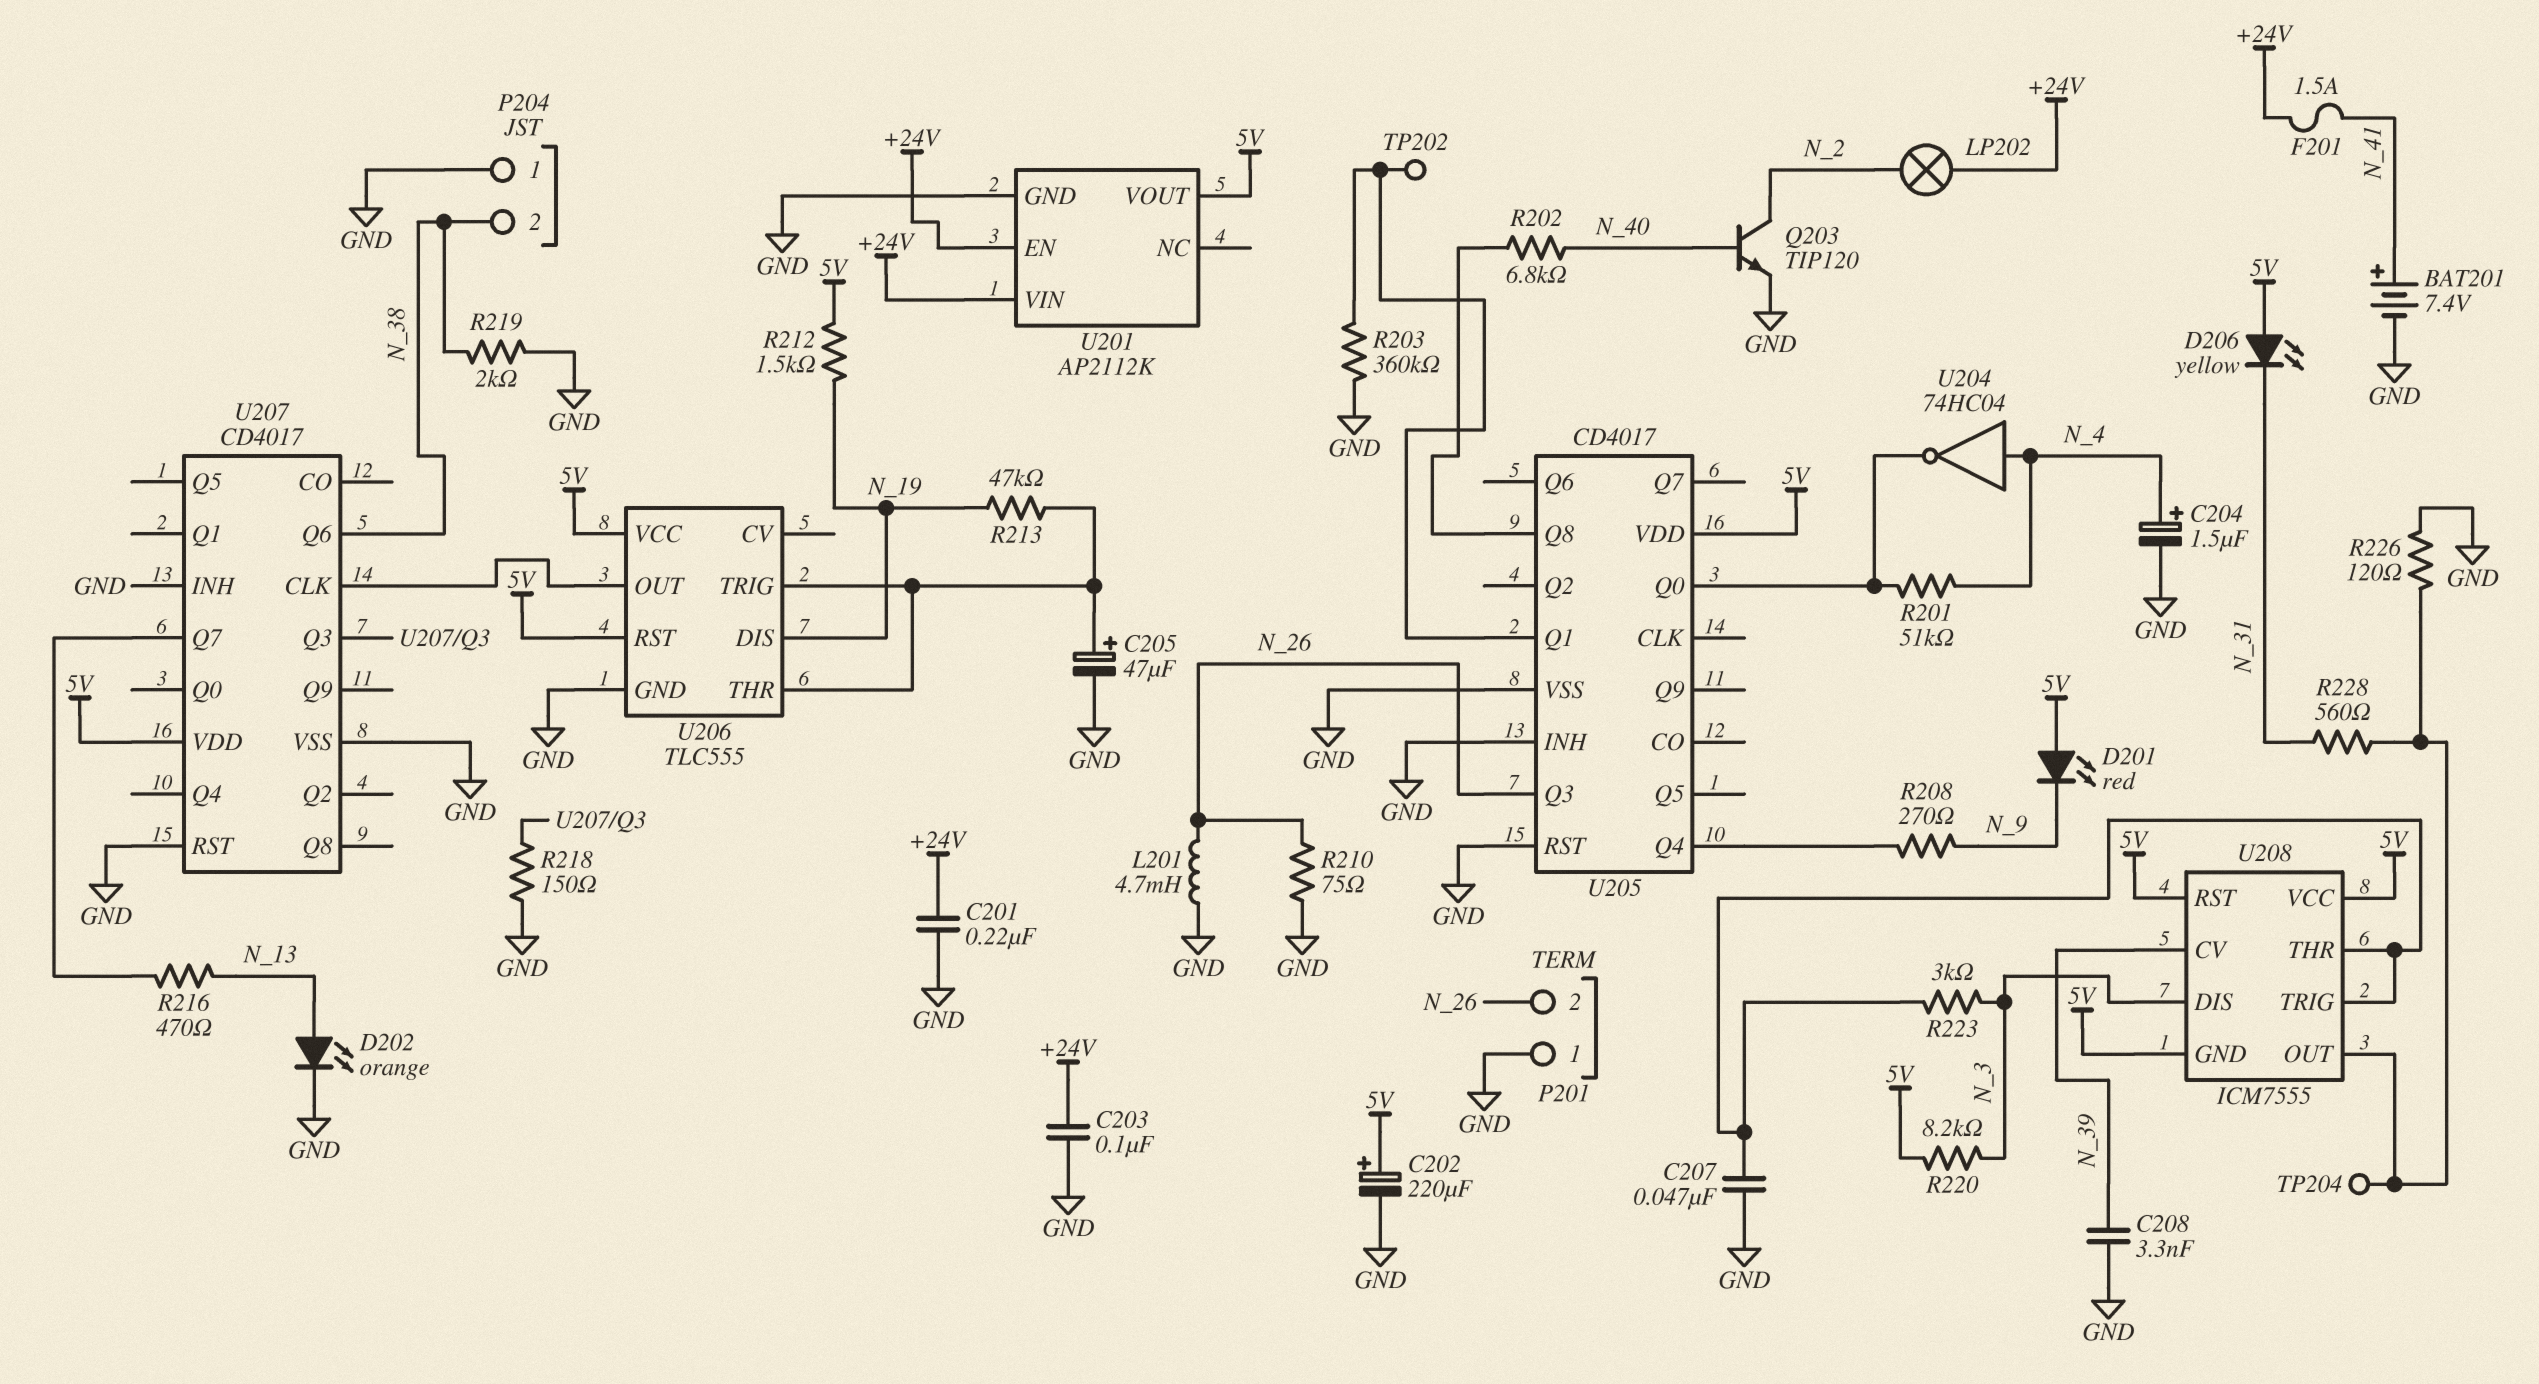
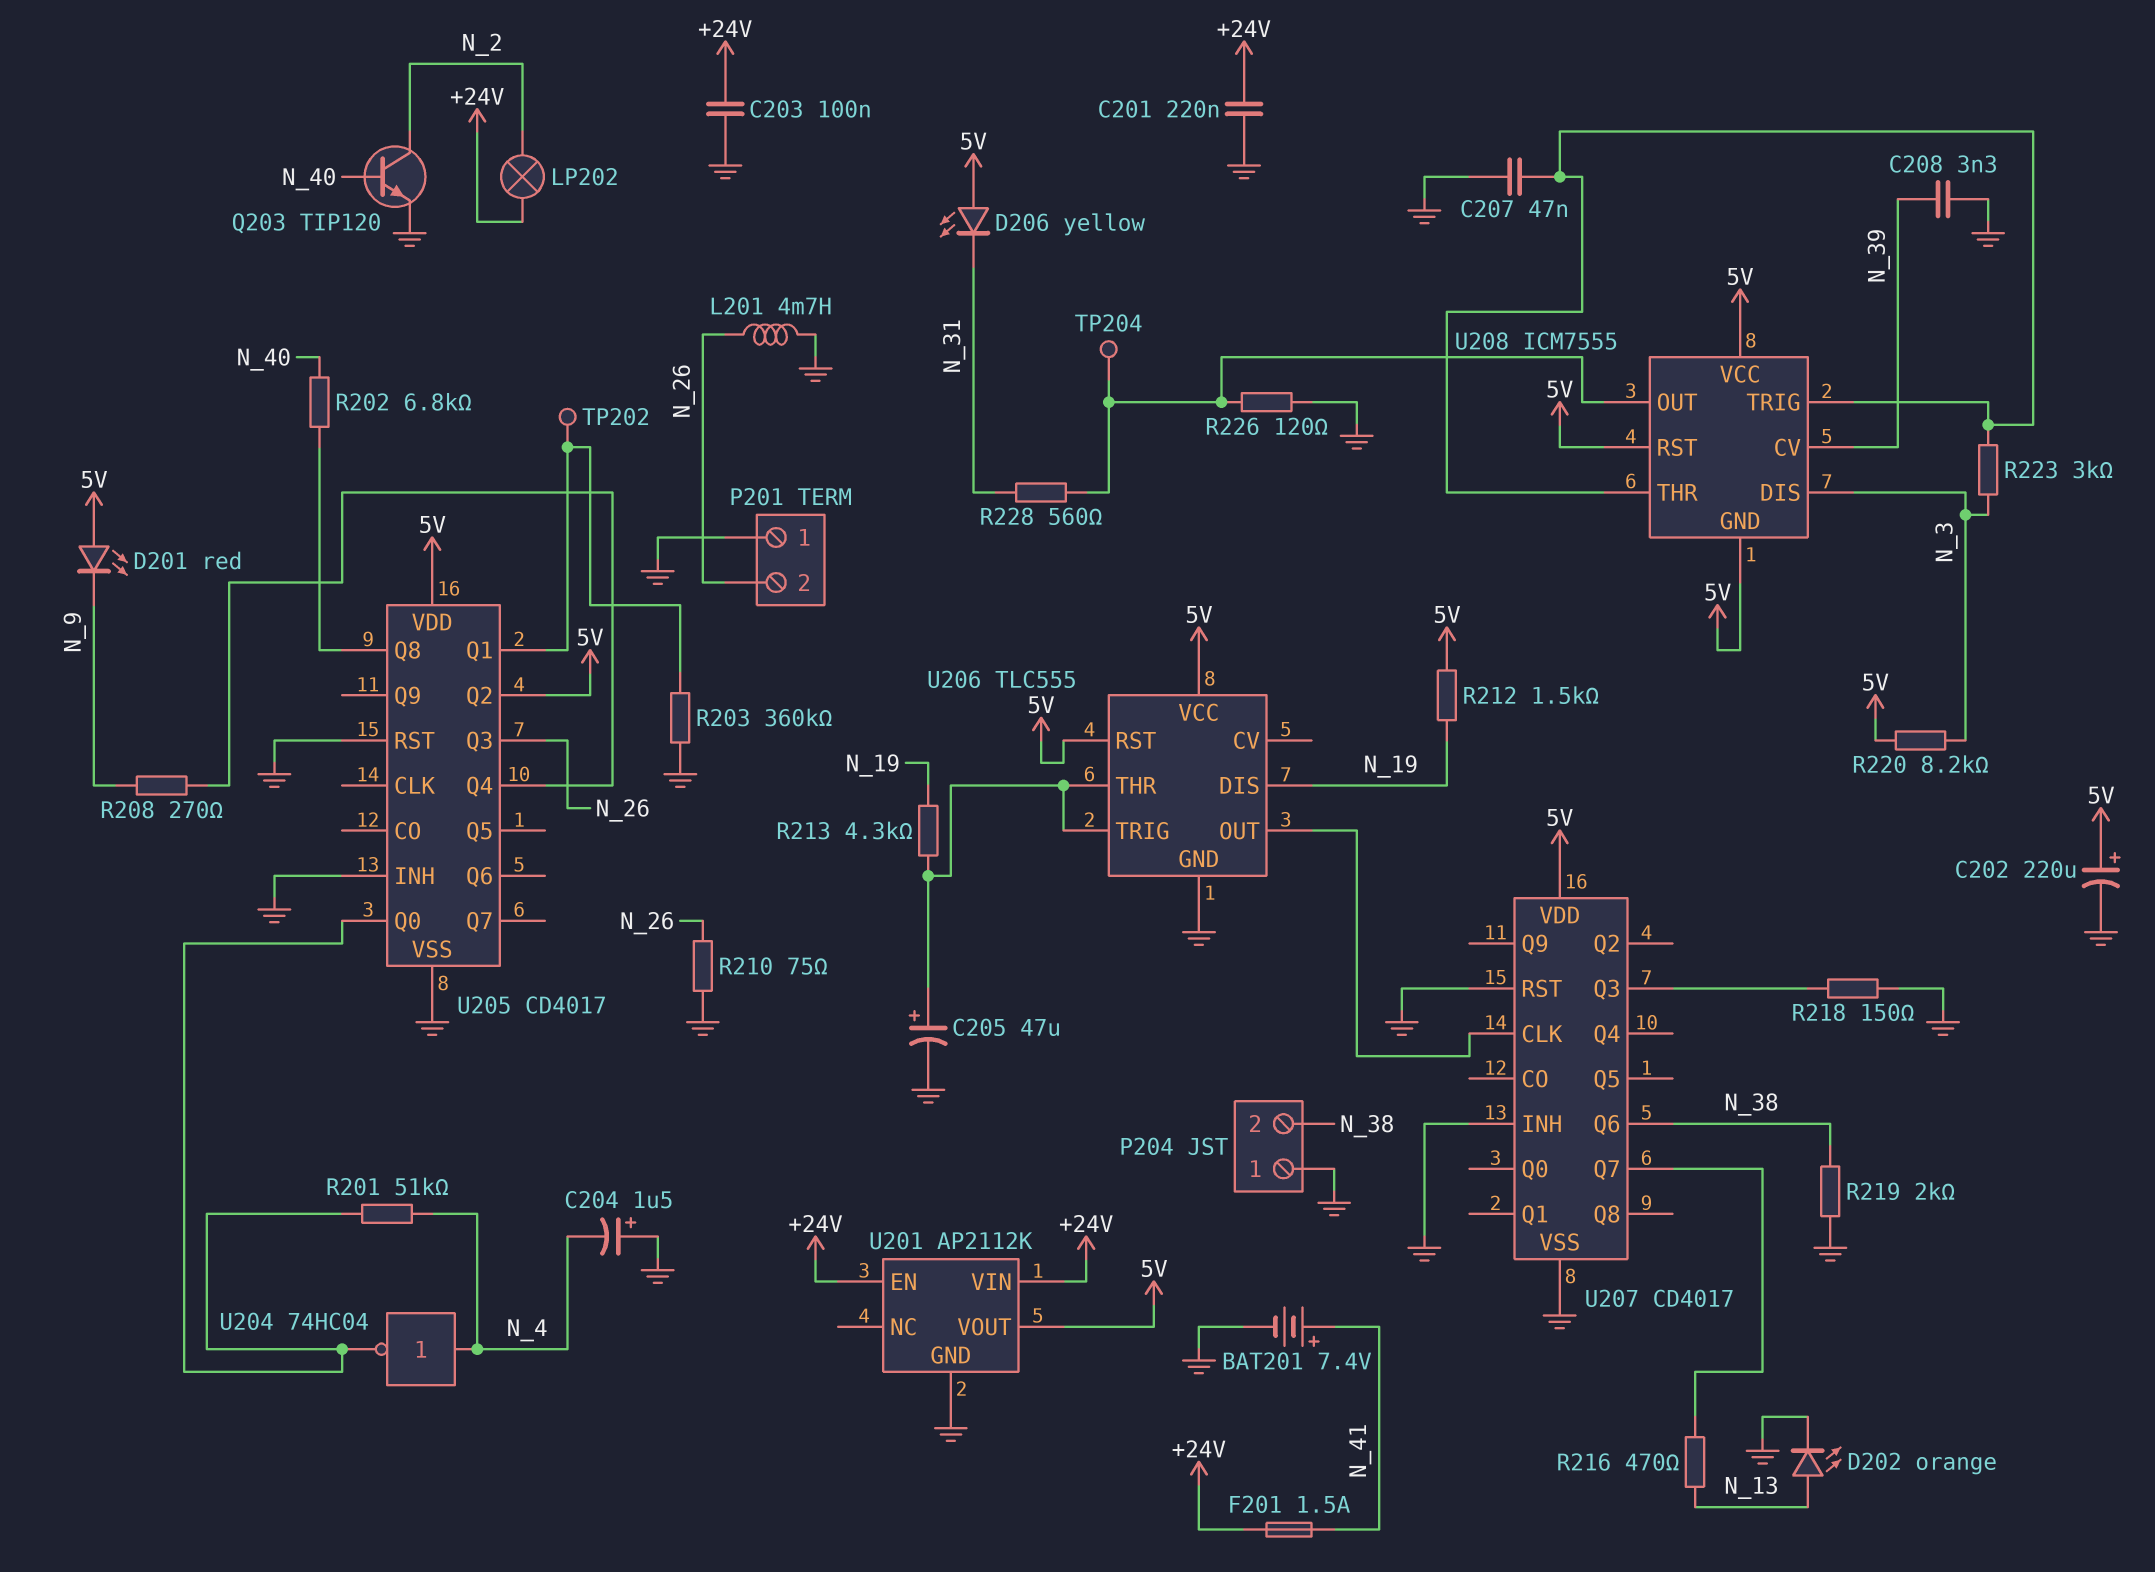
C204: 1.5uF (plus N_4, minus GND) -> 1.5uF (plus GND, minus N_4)
R213: 47k (N_19, U206/THR) -> 4.3k (N_19, U206/THR)
U205 pin Q2: none -> 5V

